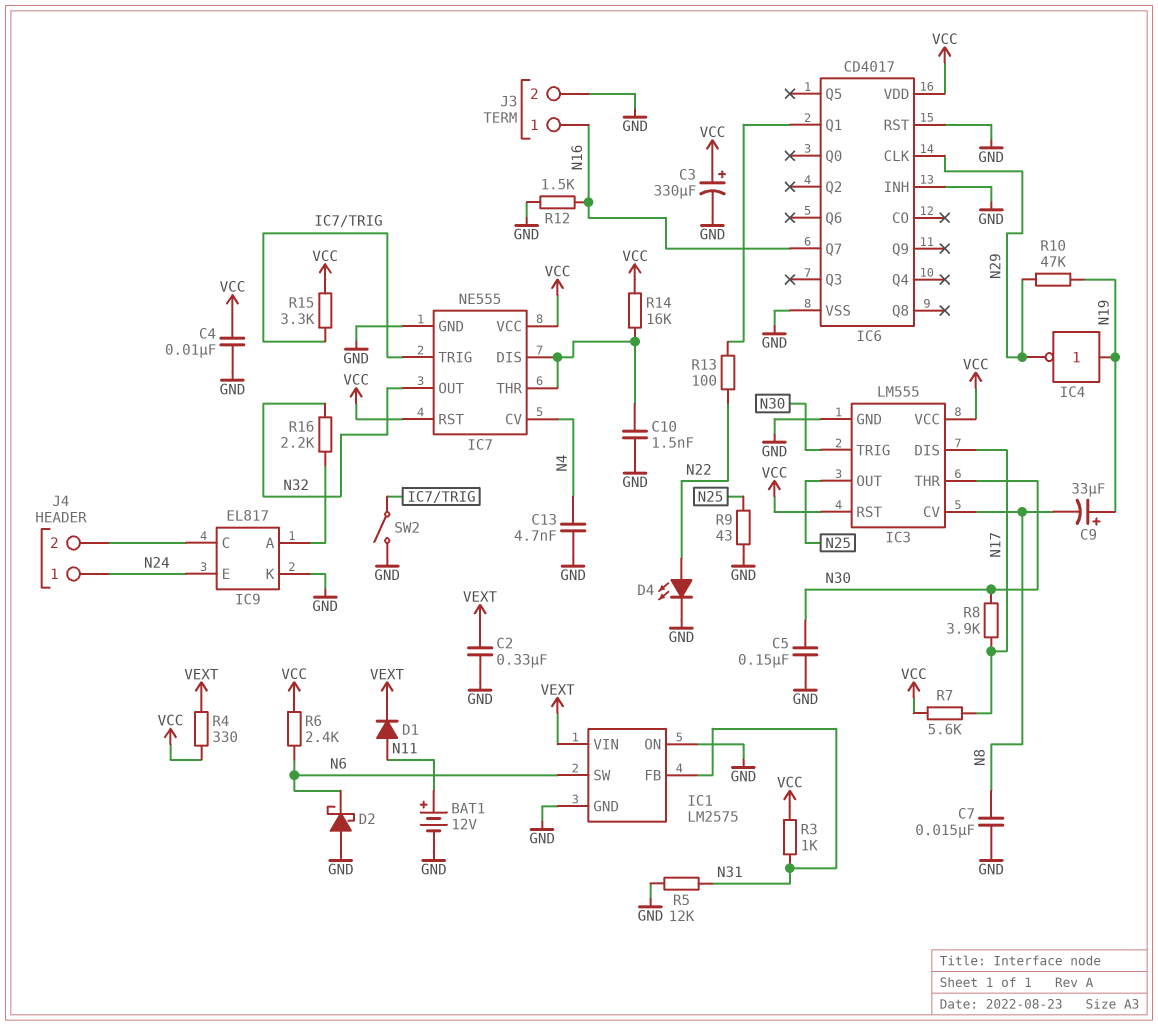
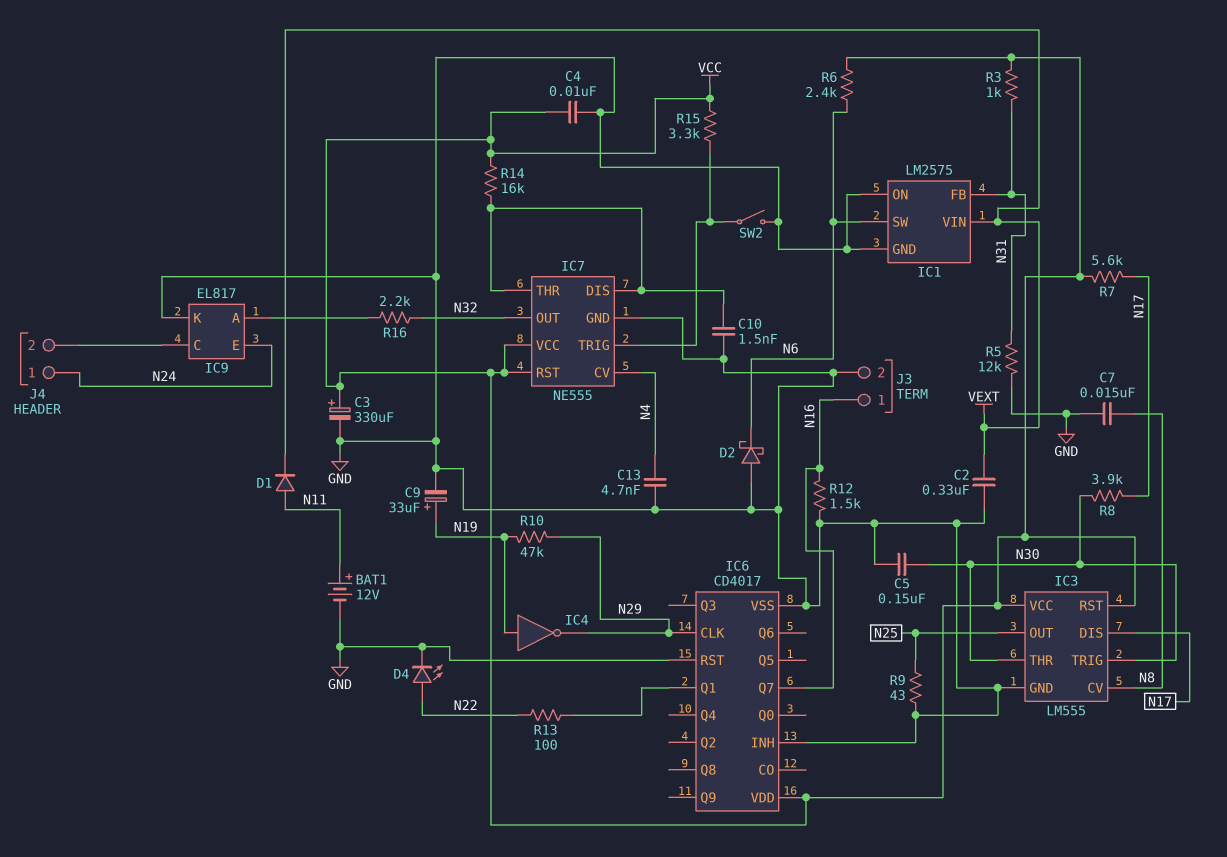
C9: 33uF (plus N19, minus N8) -> 33uF (plus N19, minus GND)
R4: 330 (VCC, VEXT) -> none

